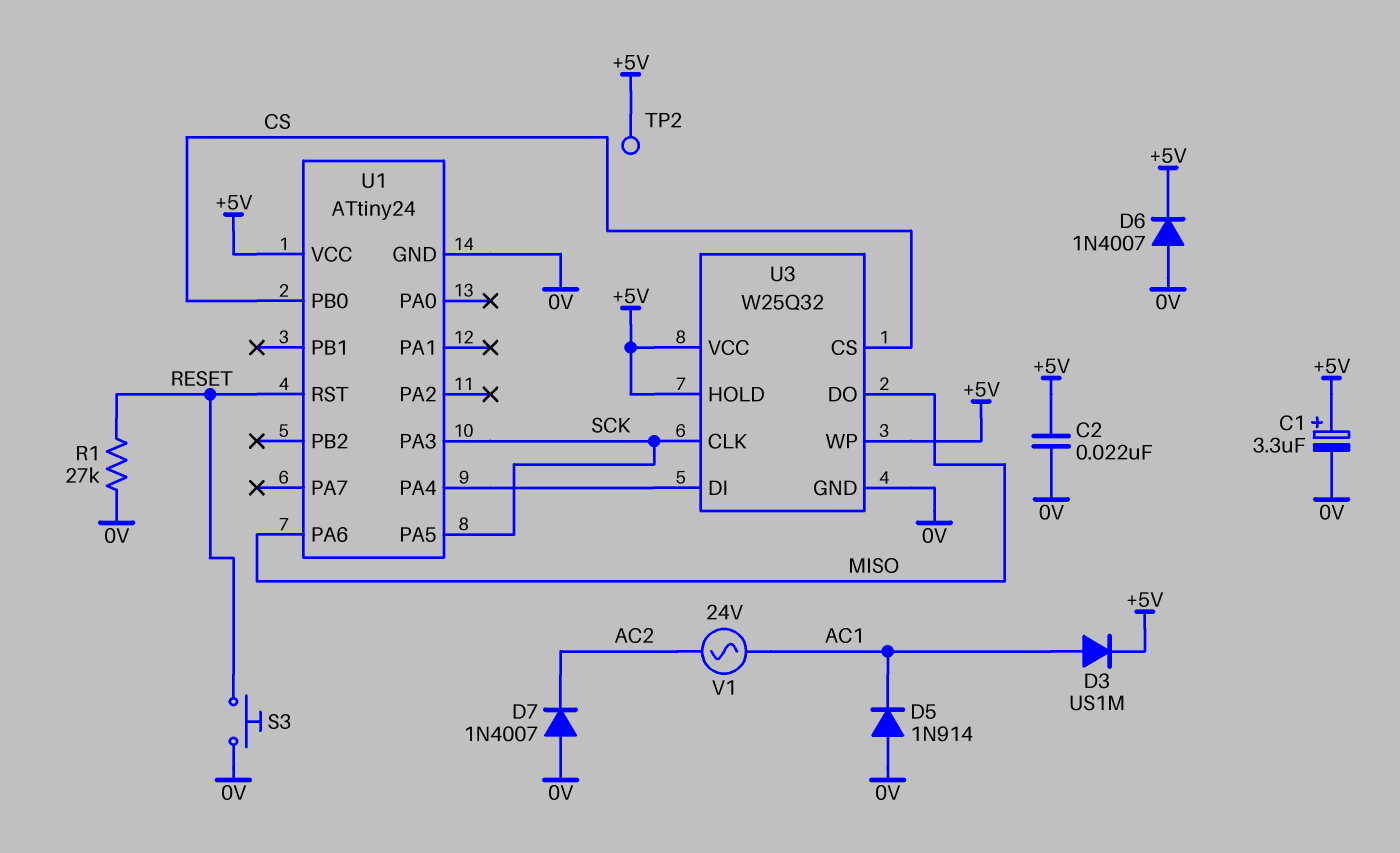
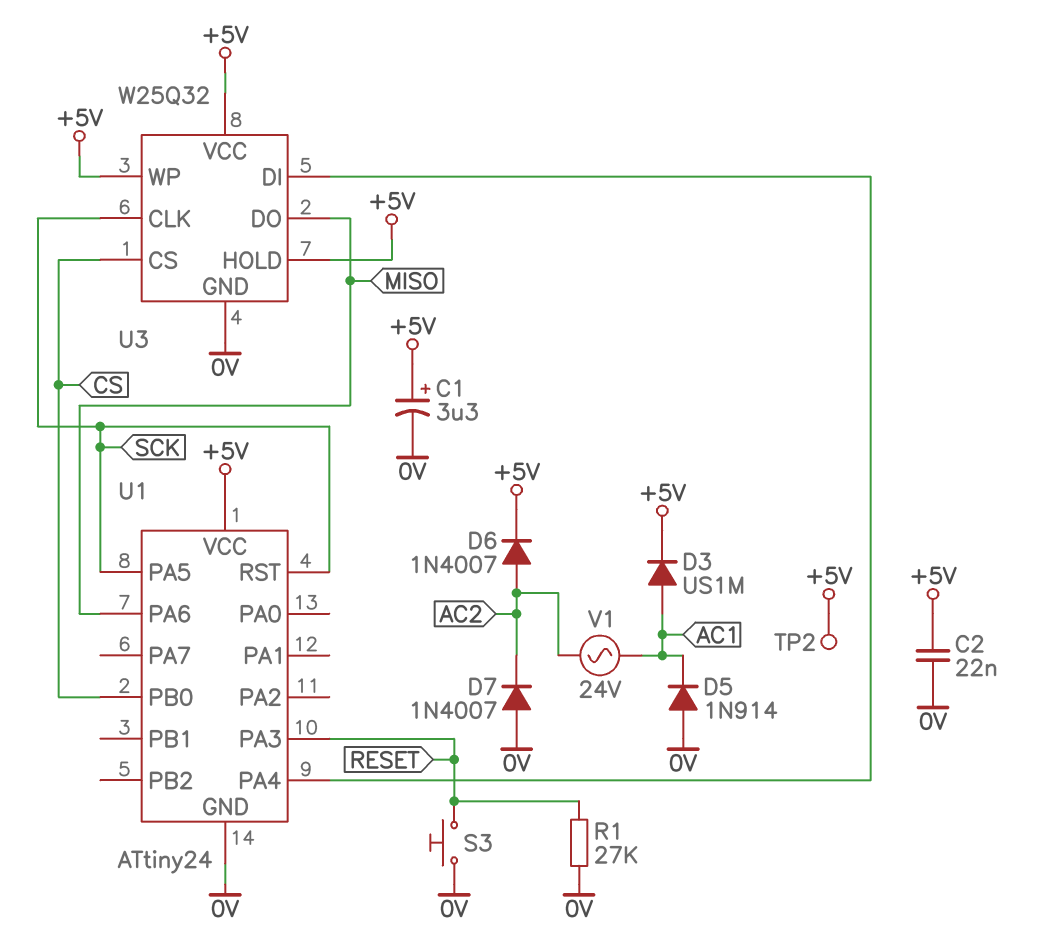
D6: diode 1N4007 (A 0V, K +5V) -> diode 1N4007 (A AC2, K +5V)
U1 pin PA3: SCK -> RESET
U1 pin RST: RESET -> SCK

